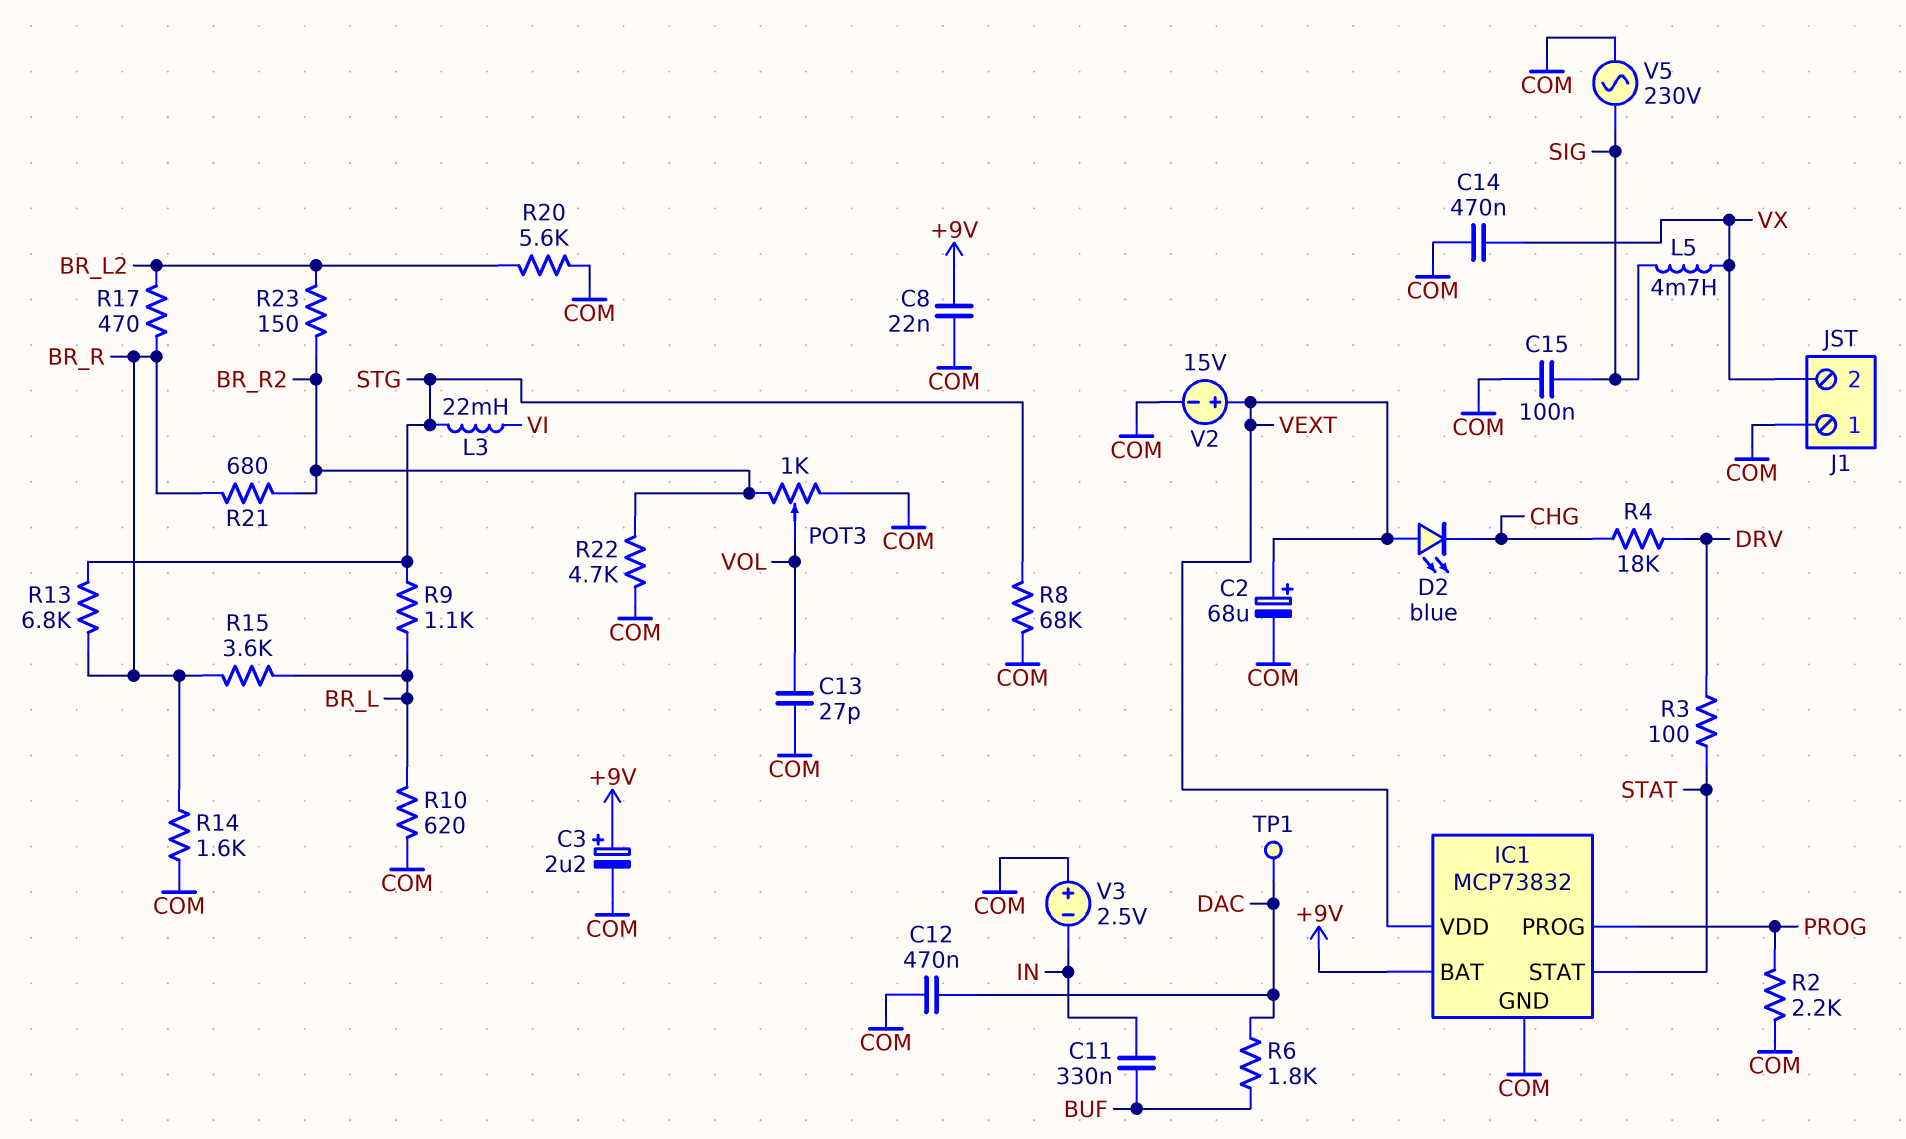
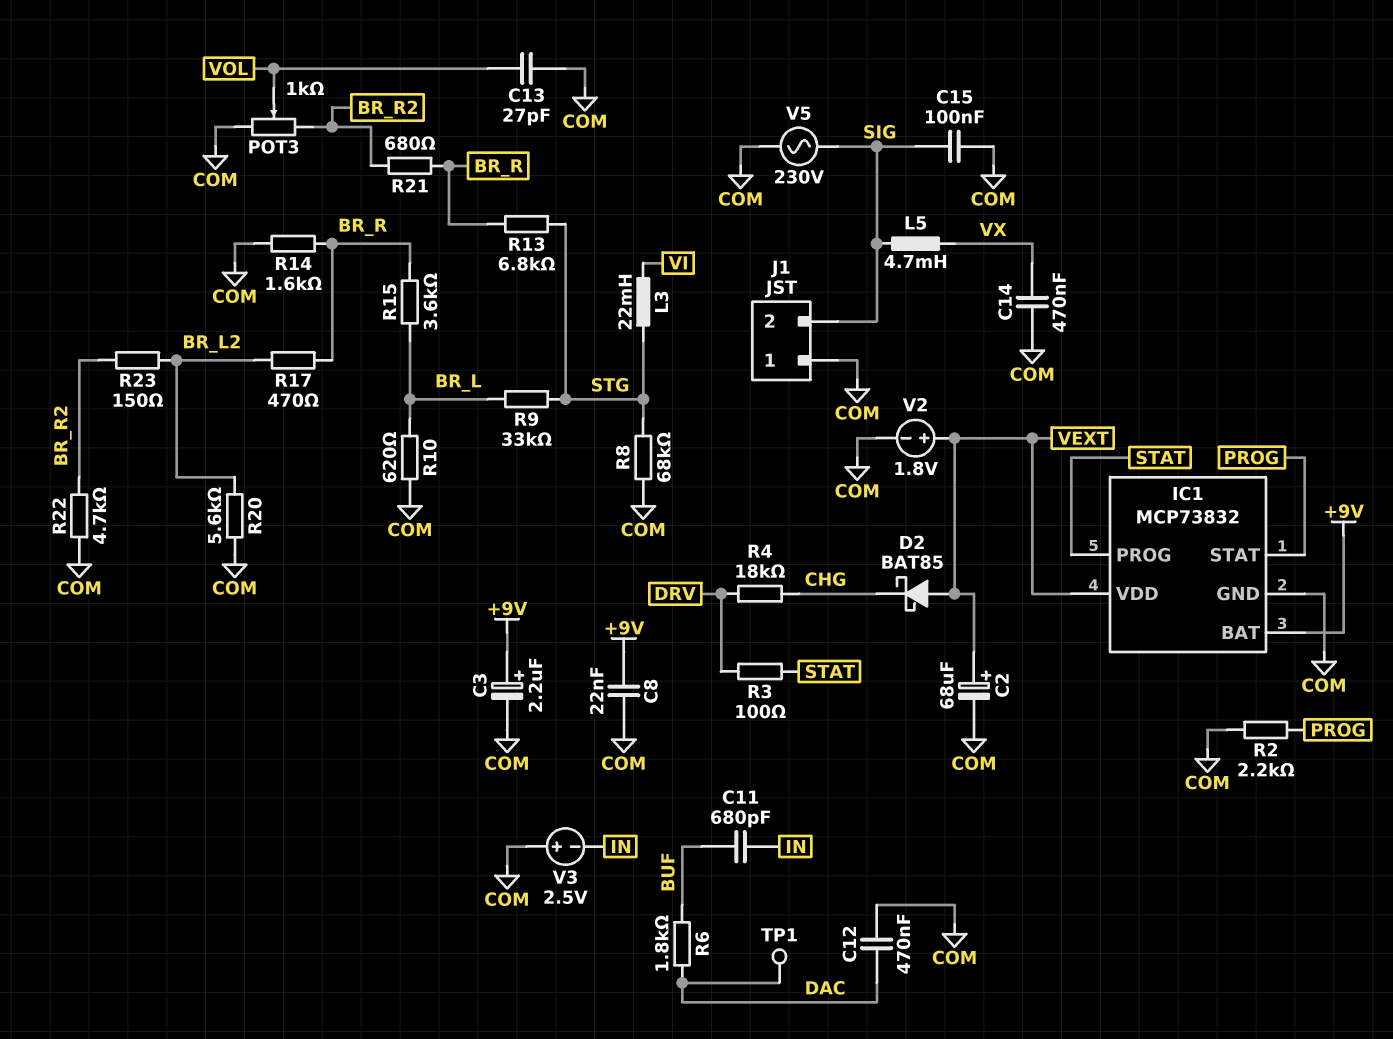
C11: 330nF (BUF, IN) -> 680pF (BUF, IN)
D2: LED blue (A VEXT, K CHG) -> schottky BAT85 (A VEXT, K CHG)
IC1 pin PROG: PROG -> STAT
IC1 pin STAT: STAT -> PROG
J1 pin 2: VX -> SIG
R9: 1.1k (BR_L, STG) -> 33k (BR_L, STG)
V2: 15V (plus VEXT, minus COM) -> 1.8V (plus VEXT, minus COM)

